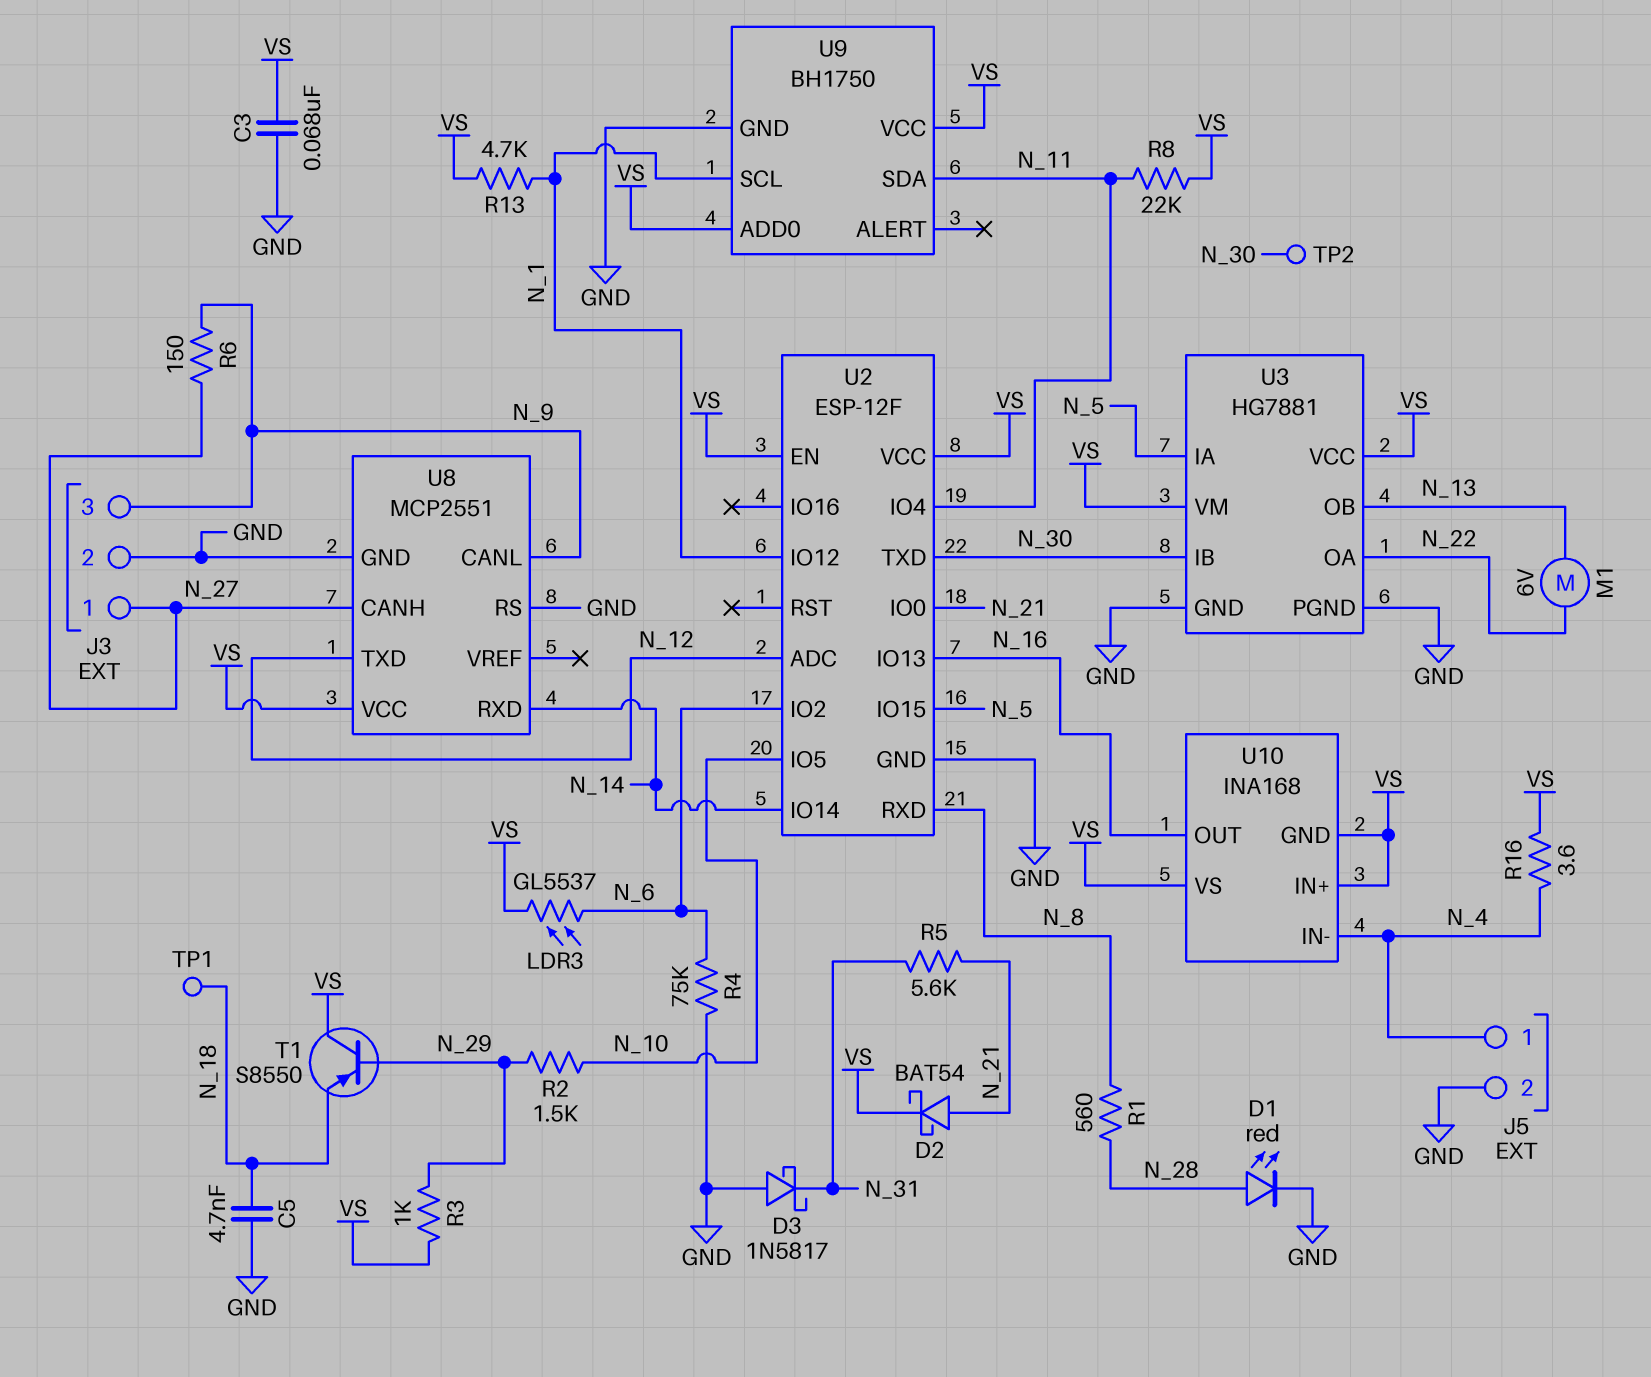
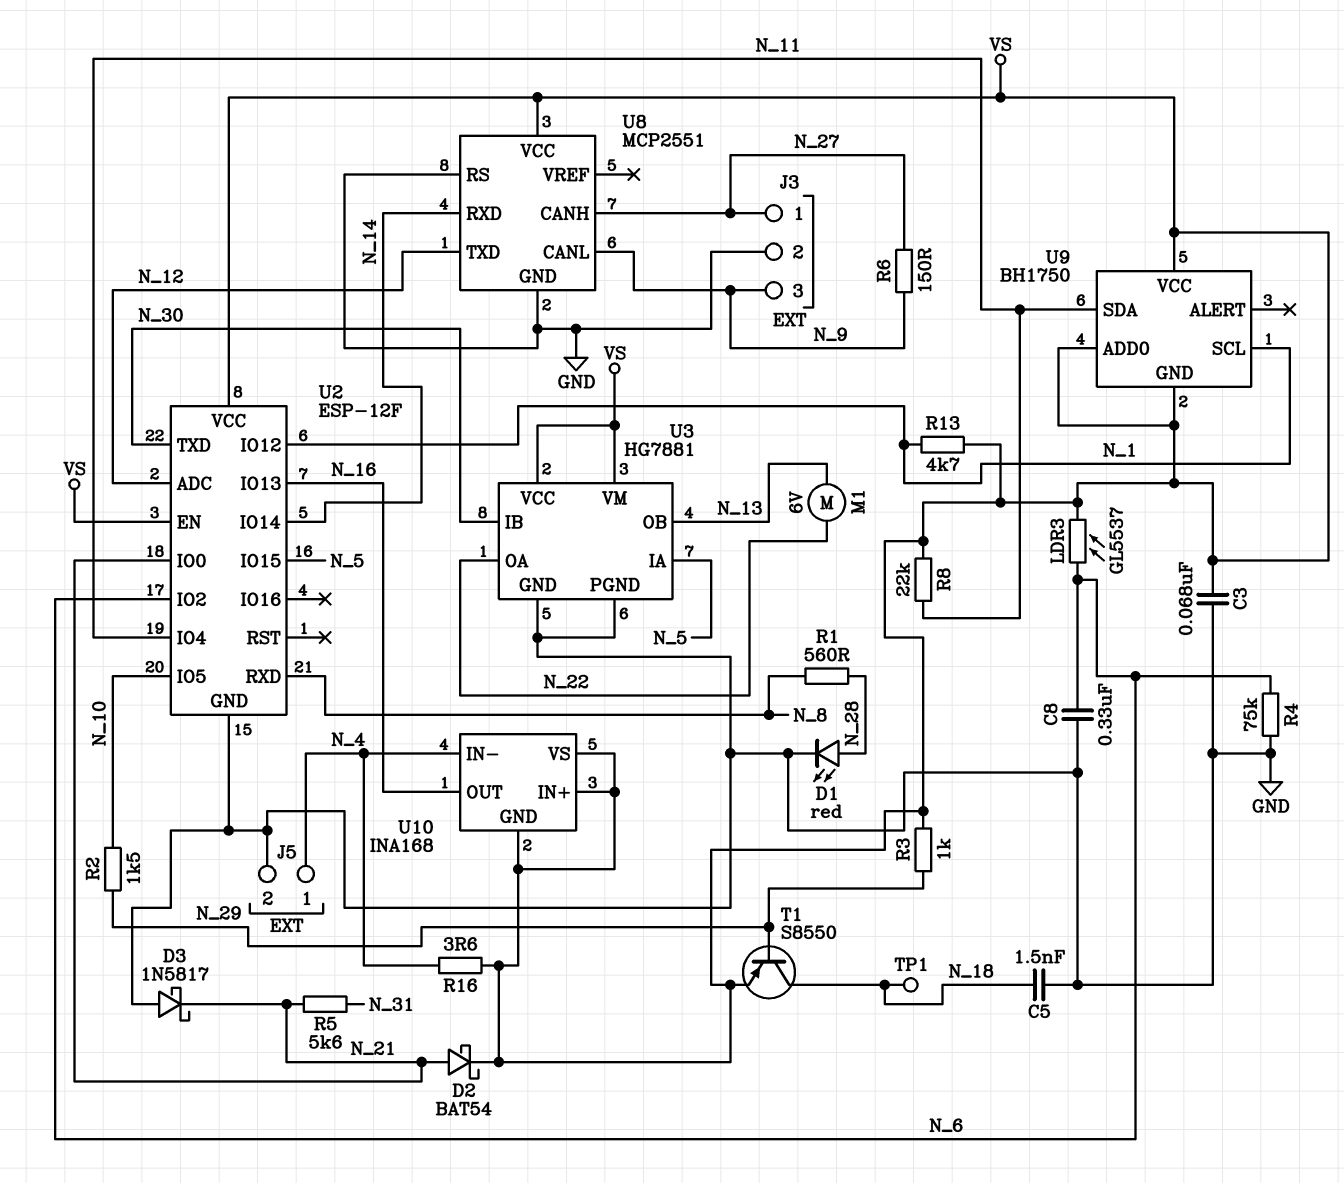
C5: 4.7nF (GND, N_18) -> 1.5nF (GND, N_18)
C8: none -> 330nF (GND, N_6)
D3: schottky 1N5817 (A GND, K N_31) -> schottky 1N5817 (A GND, K N_21)
T1: PNP S8550 (B N_29, C VS, E N_18) -> PNP S8550 (B N_29, C N_18, E VS)
TP2: test point (N_30) -> none
U9 pin GND: GND -> VS

